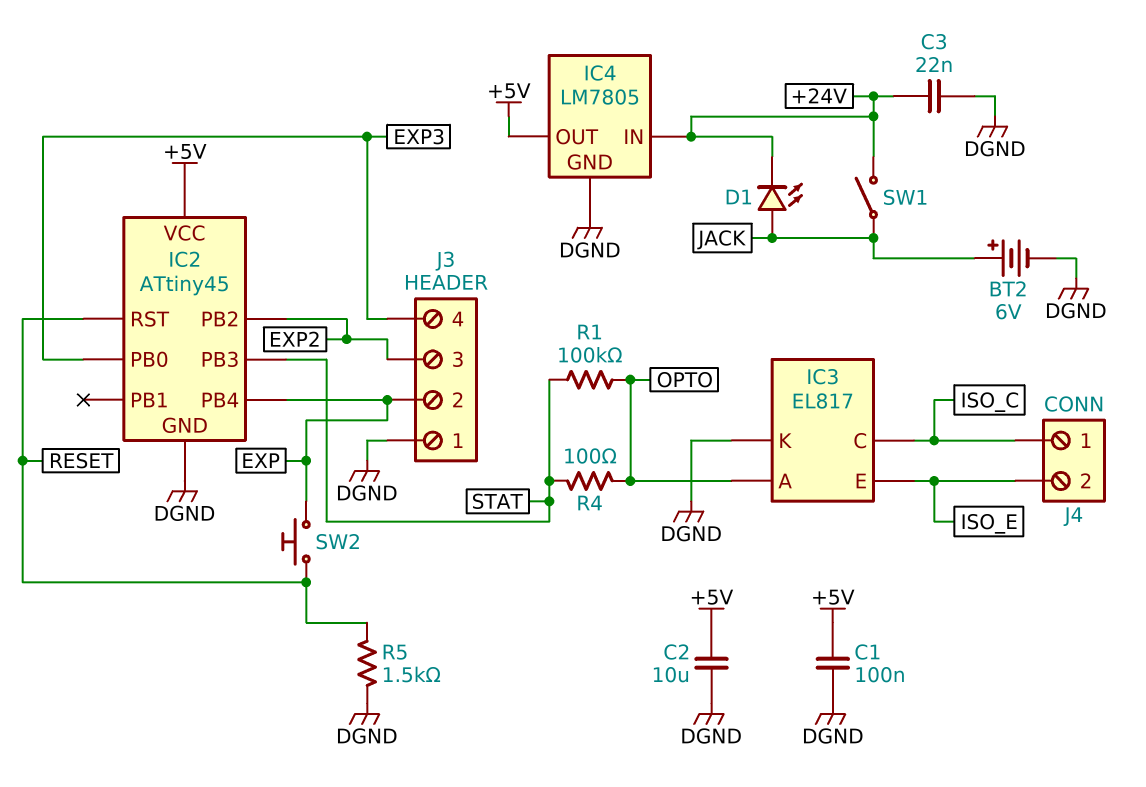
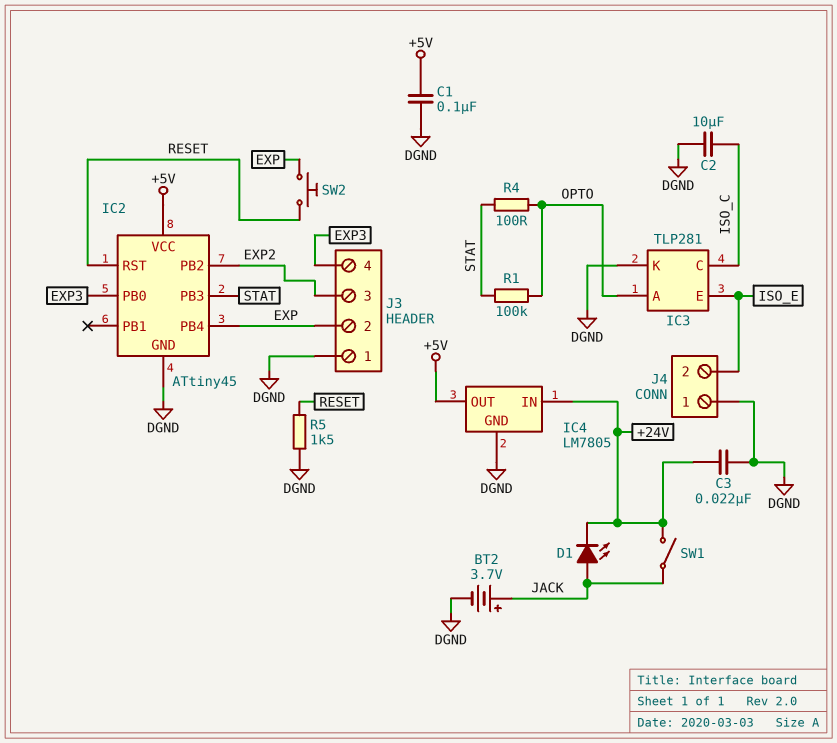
BT2: 6V (plus JACK, minus DGND) -> 3.7V (plus JACK, minus DGND)
C2: 10uF (+5V, DGND) -> 10uF (DGND, ISO_C)
IC3: EL817 -> TLP281
J4 pin 1: ISO_C -> DGND

